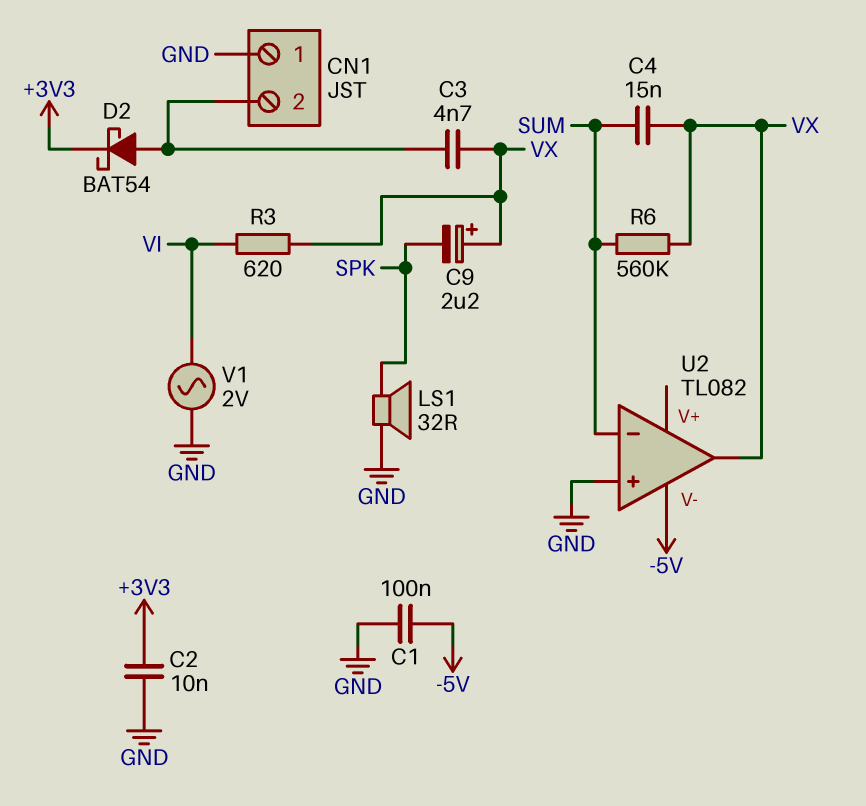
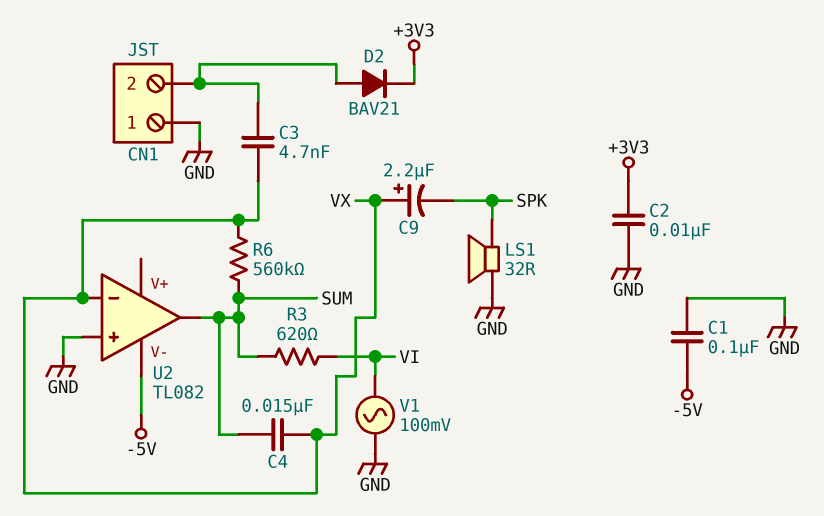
D2: schottky BAT54 (A CN1/2, K +3V3) -> diode BAV21 (A CN1/2, K +3V3)
R3: 620 (VI, VX) -> 620 (SUM, VI)
U2 pin in-: SUM -> VX
U2 pin out: VX -> SUM
V1: AC 2V (GND, VI) -> AC 100mV (GND, VI)

